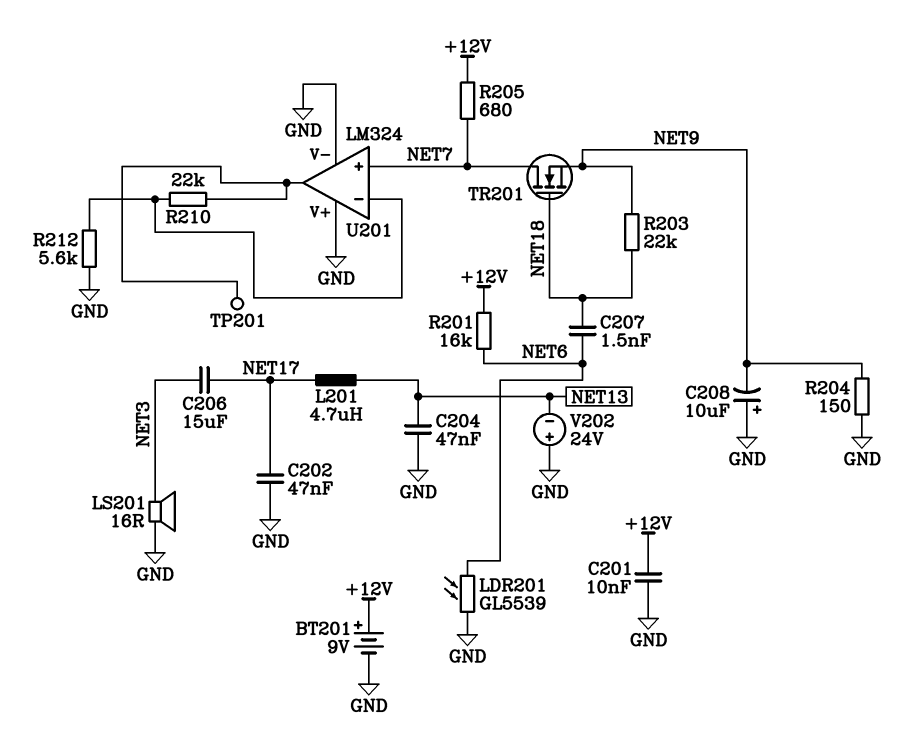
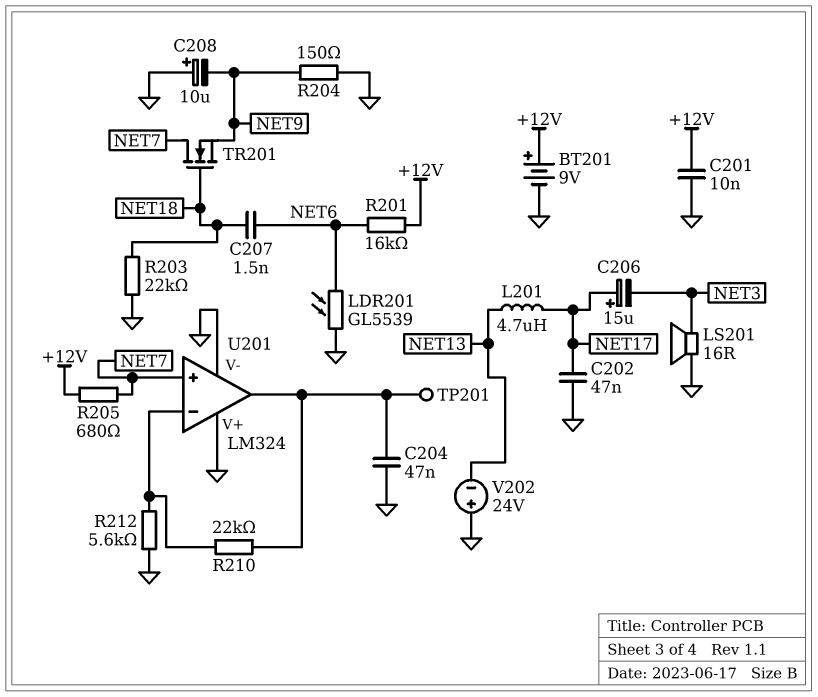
C204: 47nF (GND, NET13) -> 47nF (GND, U201/out)
C206: 15uF (NET3, NET17) -> 15uF (plus NET17, minus NET3)
R203: 22k (NET9, NET18) -> 22k (GND, NET18)

